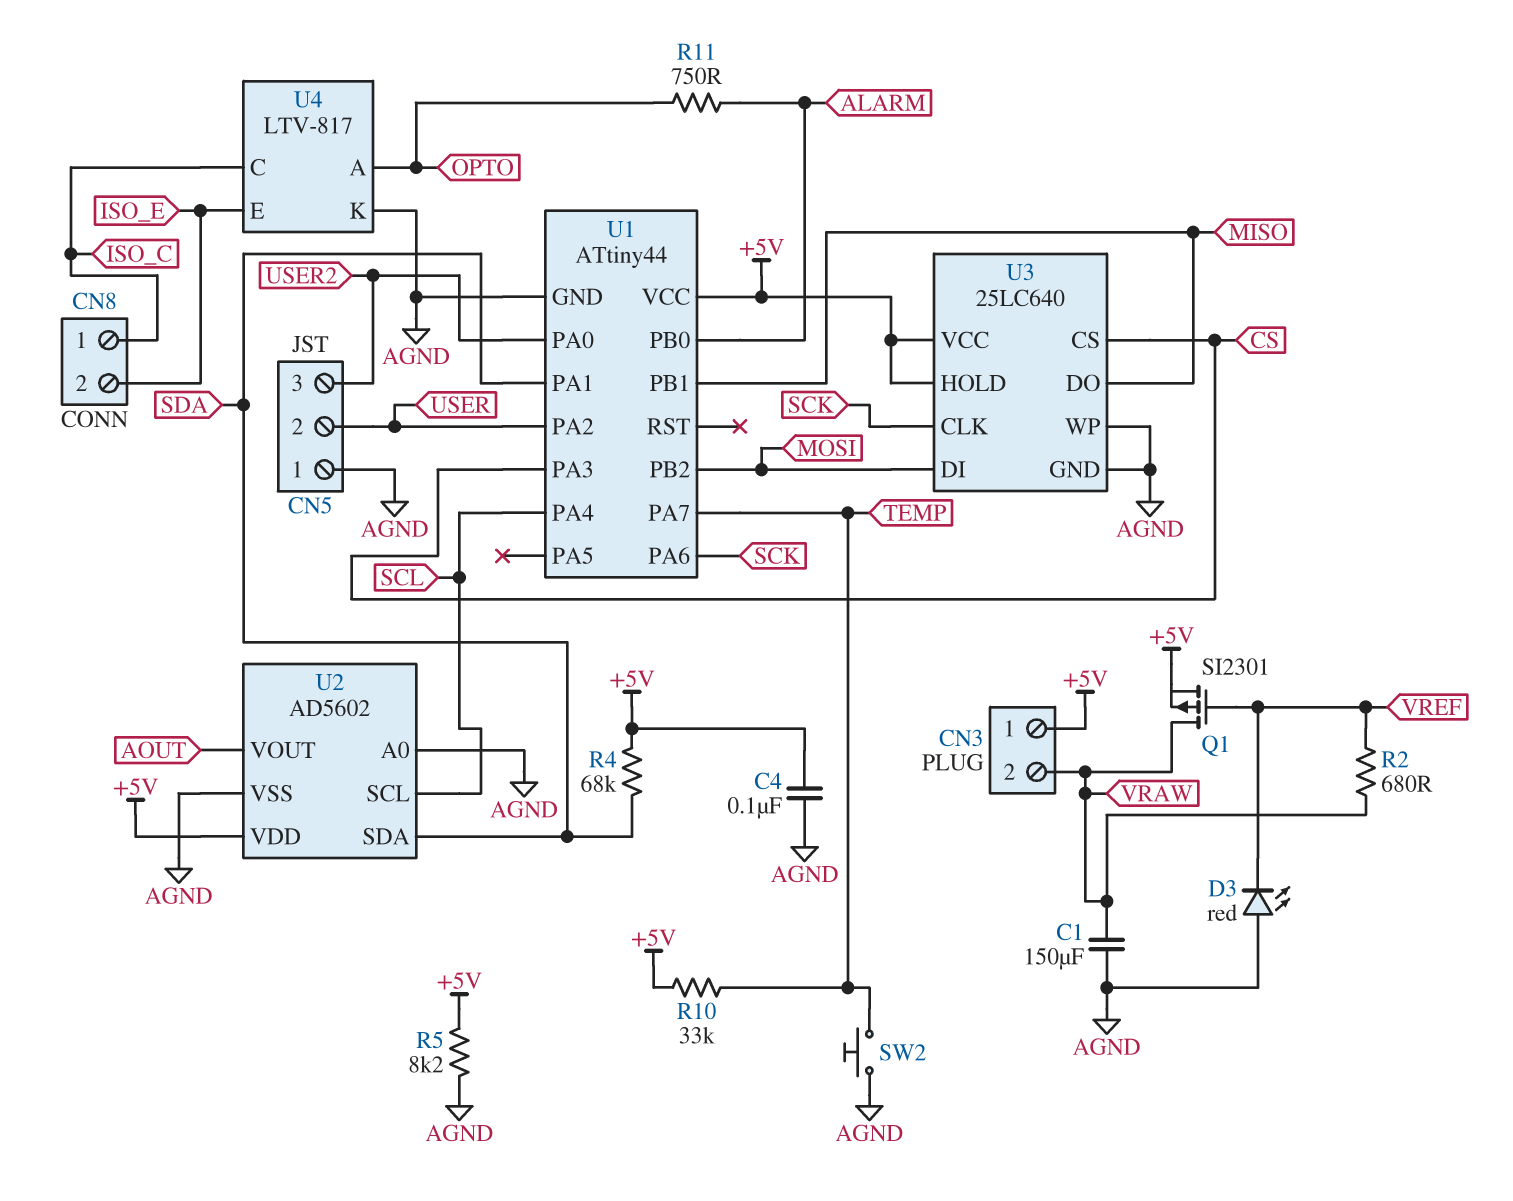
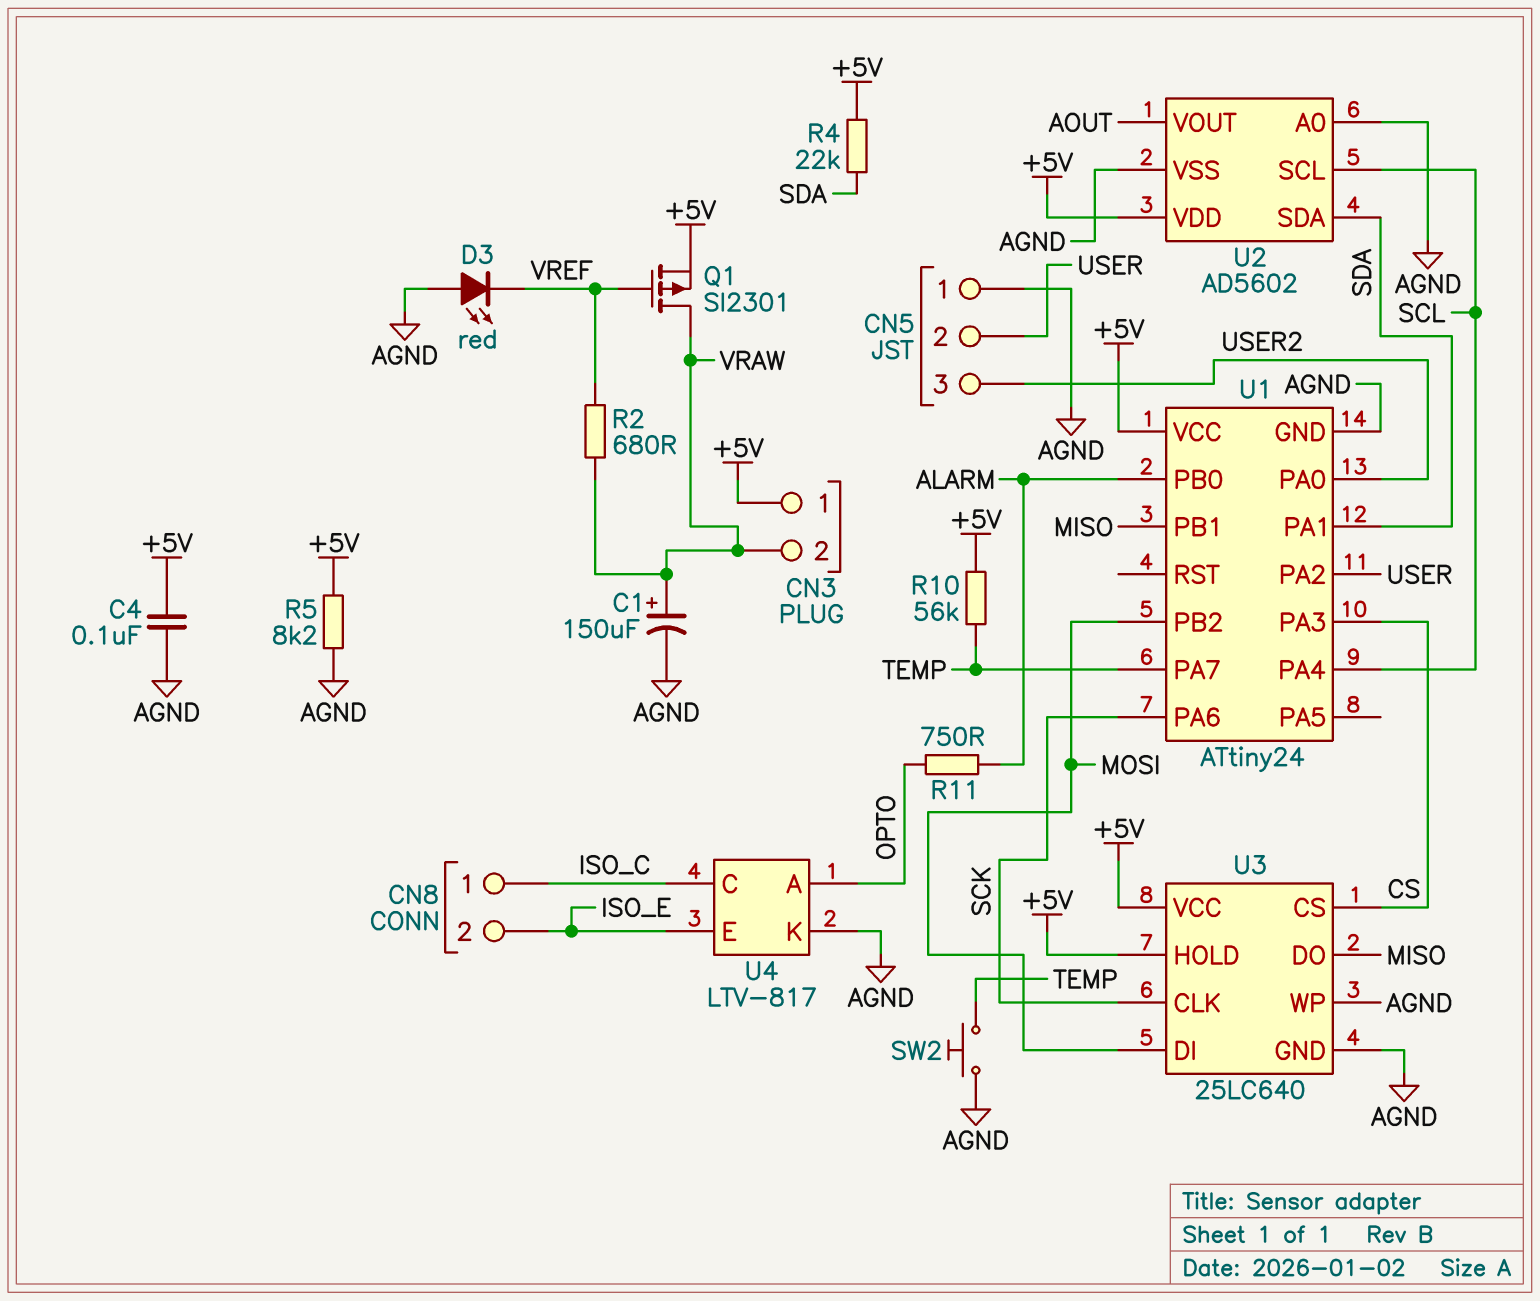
C1: 150uF (AGND, VRAW) -> 150uF (plus VRAW, minus AGND)
R4: 68k (+5V, SDA) -> 22k (+5V, SDA)
R10: 33k (+5V, TEMP) -> 56k (+5V, TEMP)
U1: ATtiny44 -> ATtiny24

